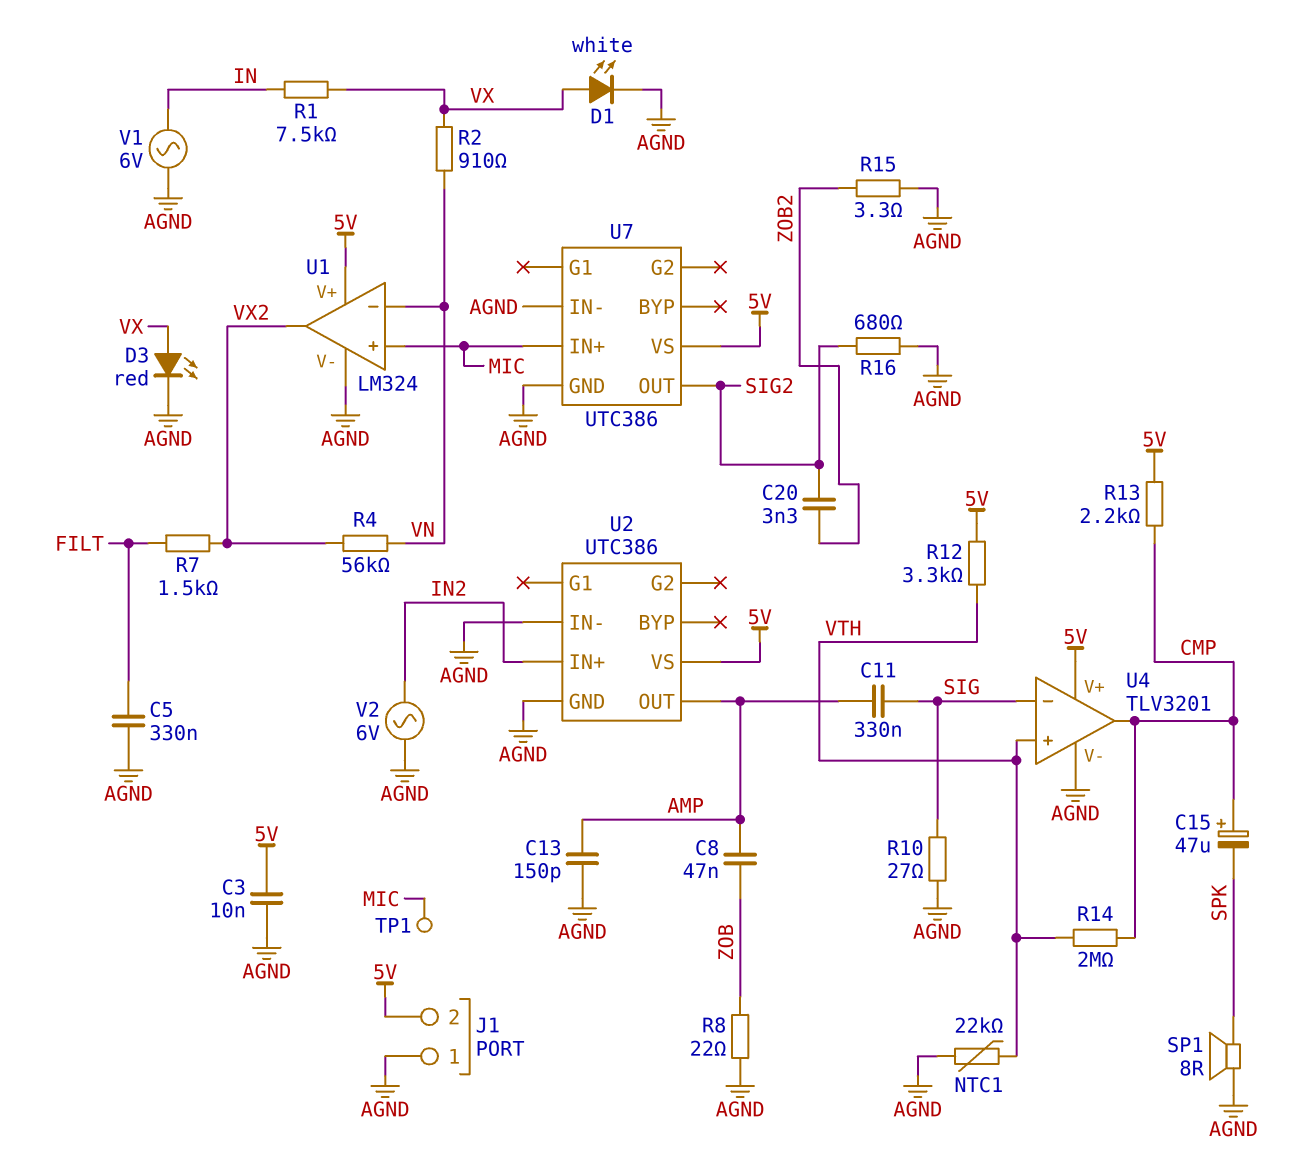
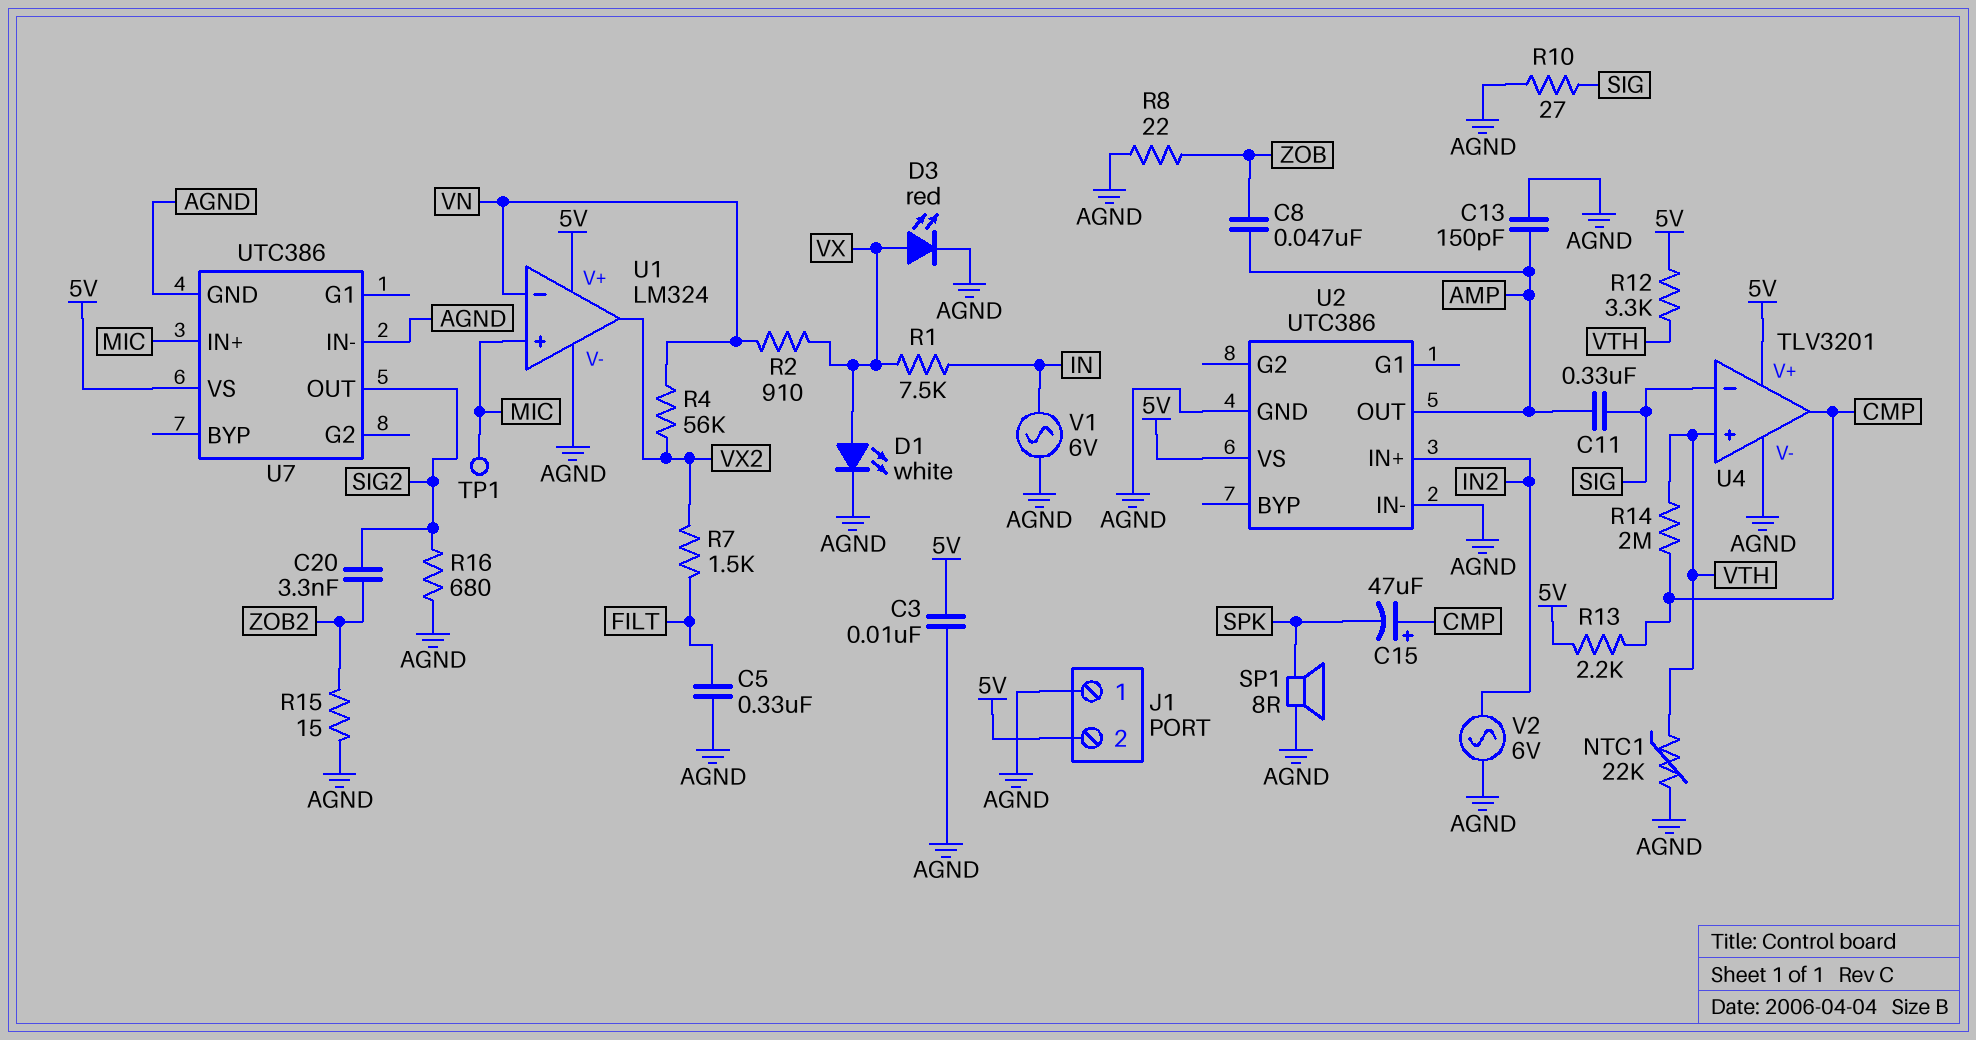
R15: 3.3 (AGND, ZOB2) -> 15 (AGND, ZOB2)

